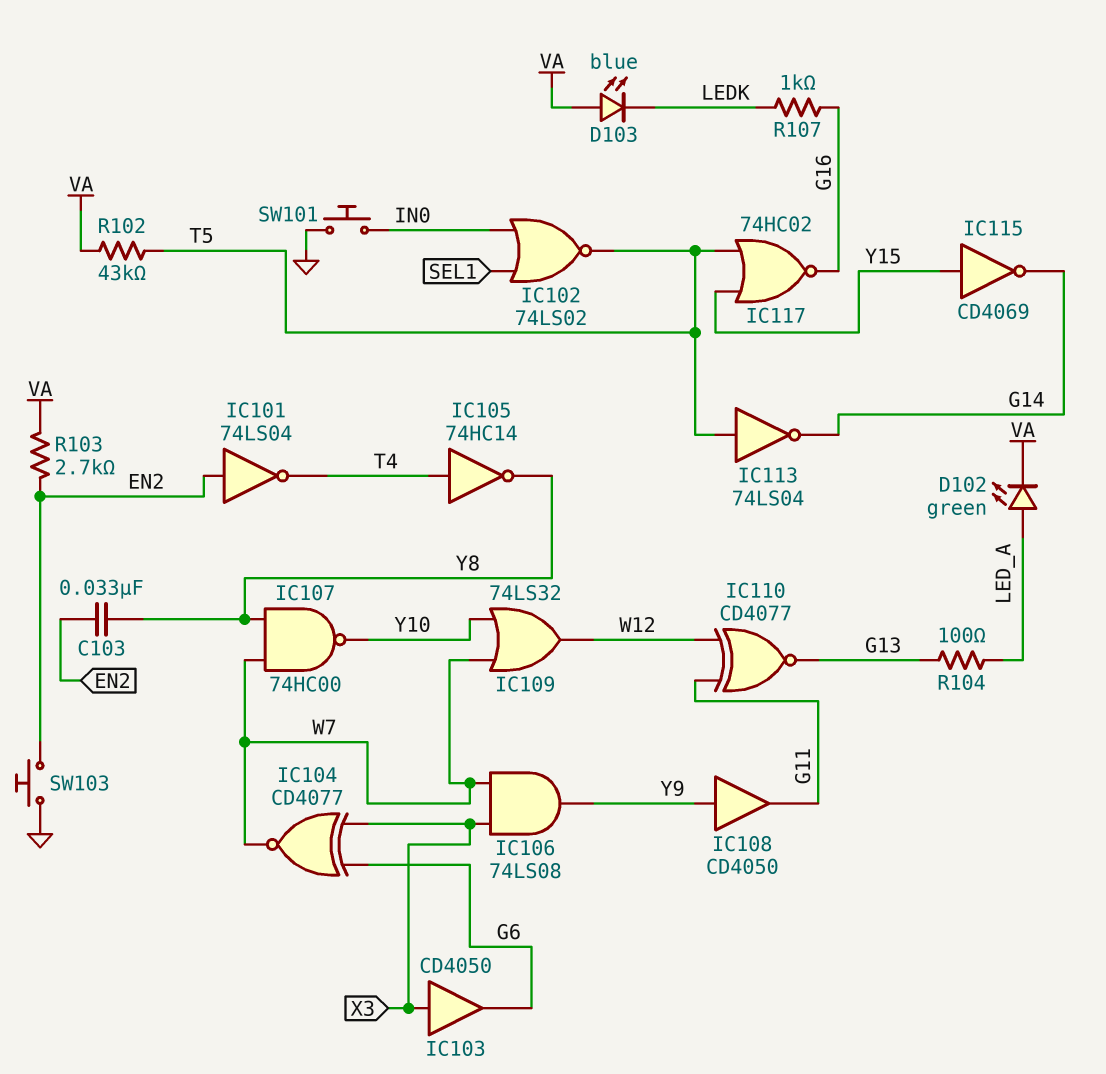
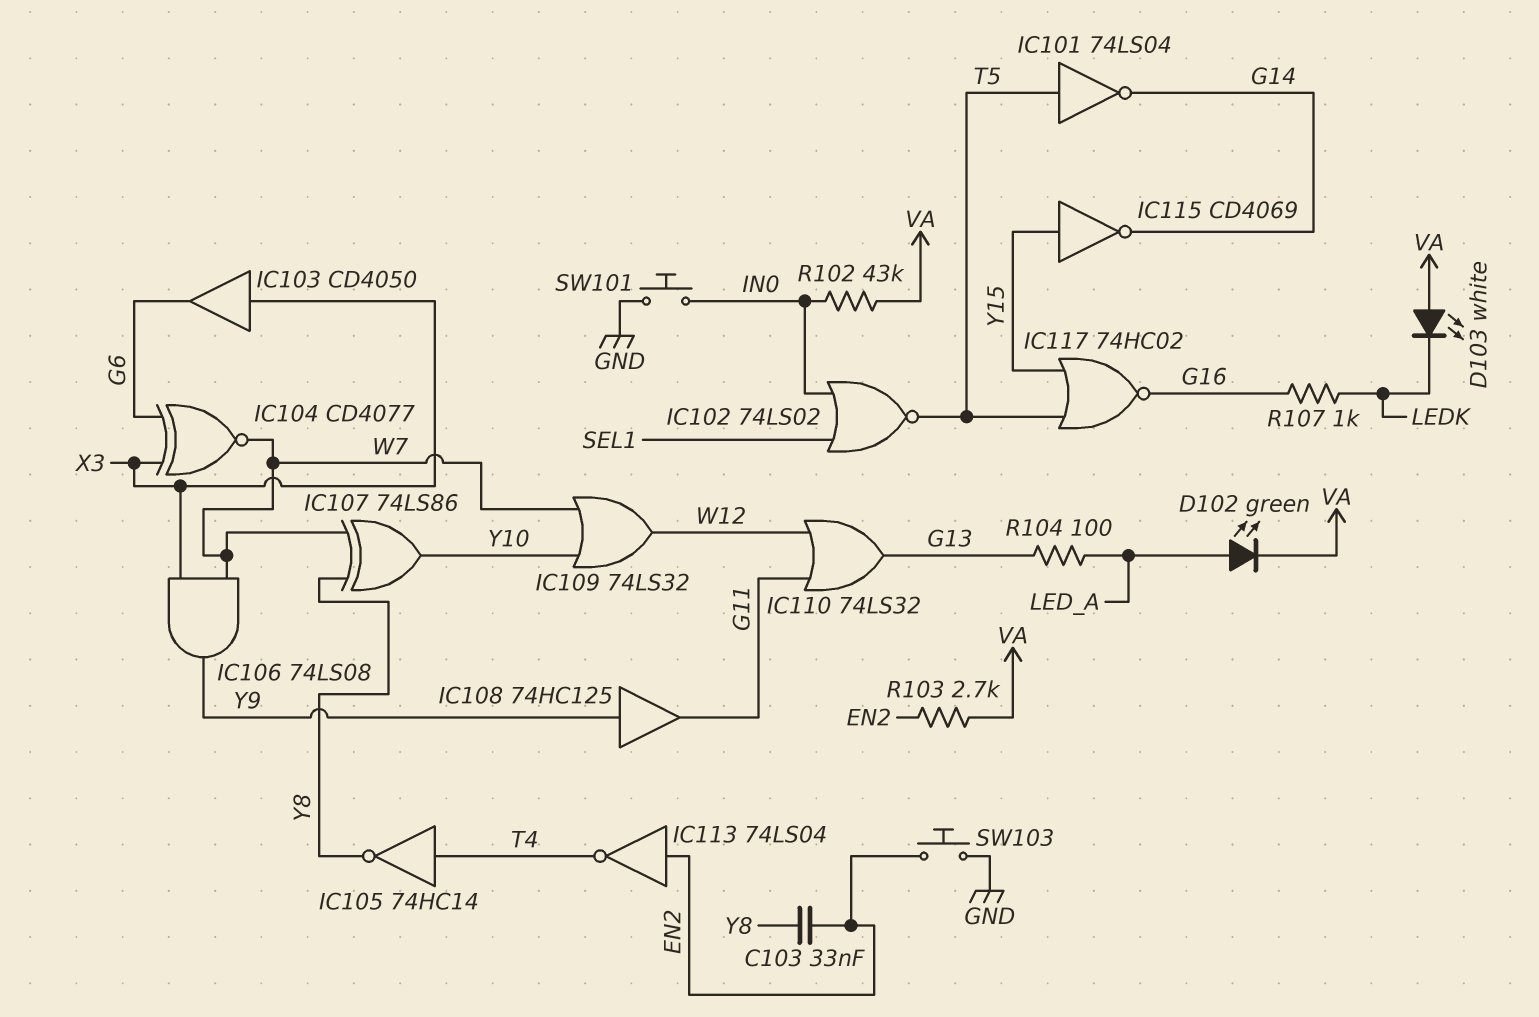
D103: LED blue (A VA, K LEDK) -> LED white (A VA, K LEDK)
IC101: NOT 74LS04 (in EN2, out T4) -> NOT 74LS04 (in T5, out G14)
IC107: NAND 74HC00 (in W7, in Y8, out Y10) -> XOR 74LS86 (in W7, in Y8, out Y10)
IC108: buffer CD4050 (in Y9, out G11) -> buffer 74HC125 (in Y9, out G11)
IC110: XNOR CD4077 (in G11, in W12, out G13) -> OR 74LS32 (in G11, in W12, out G13)
IC113: NOT 74LS04 (in T5, out G14) -> NOT 74LS04 (in EN2, out T4)
R102: 43k (T5, VA) -> 43k (IN0, VA)

